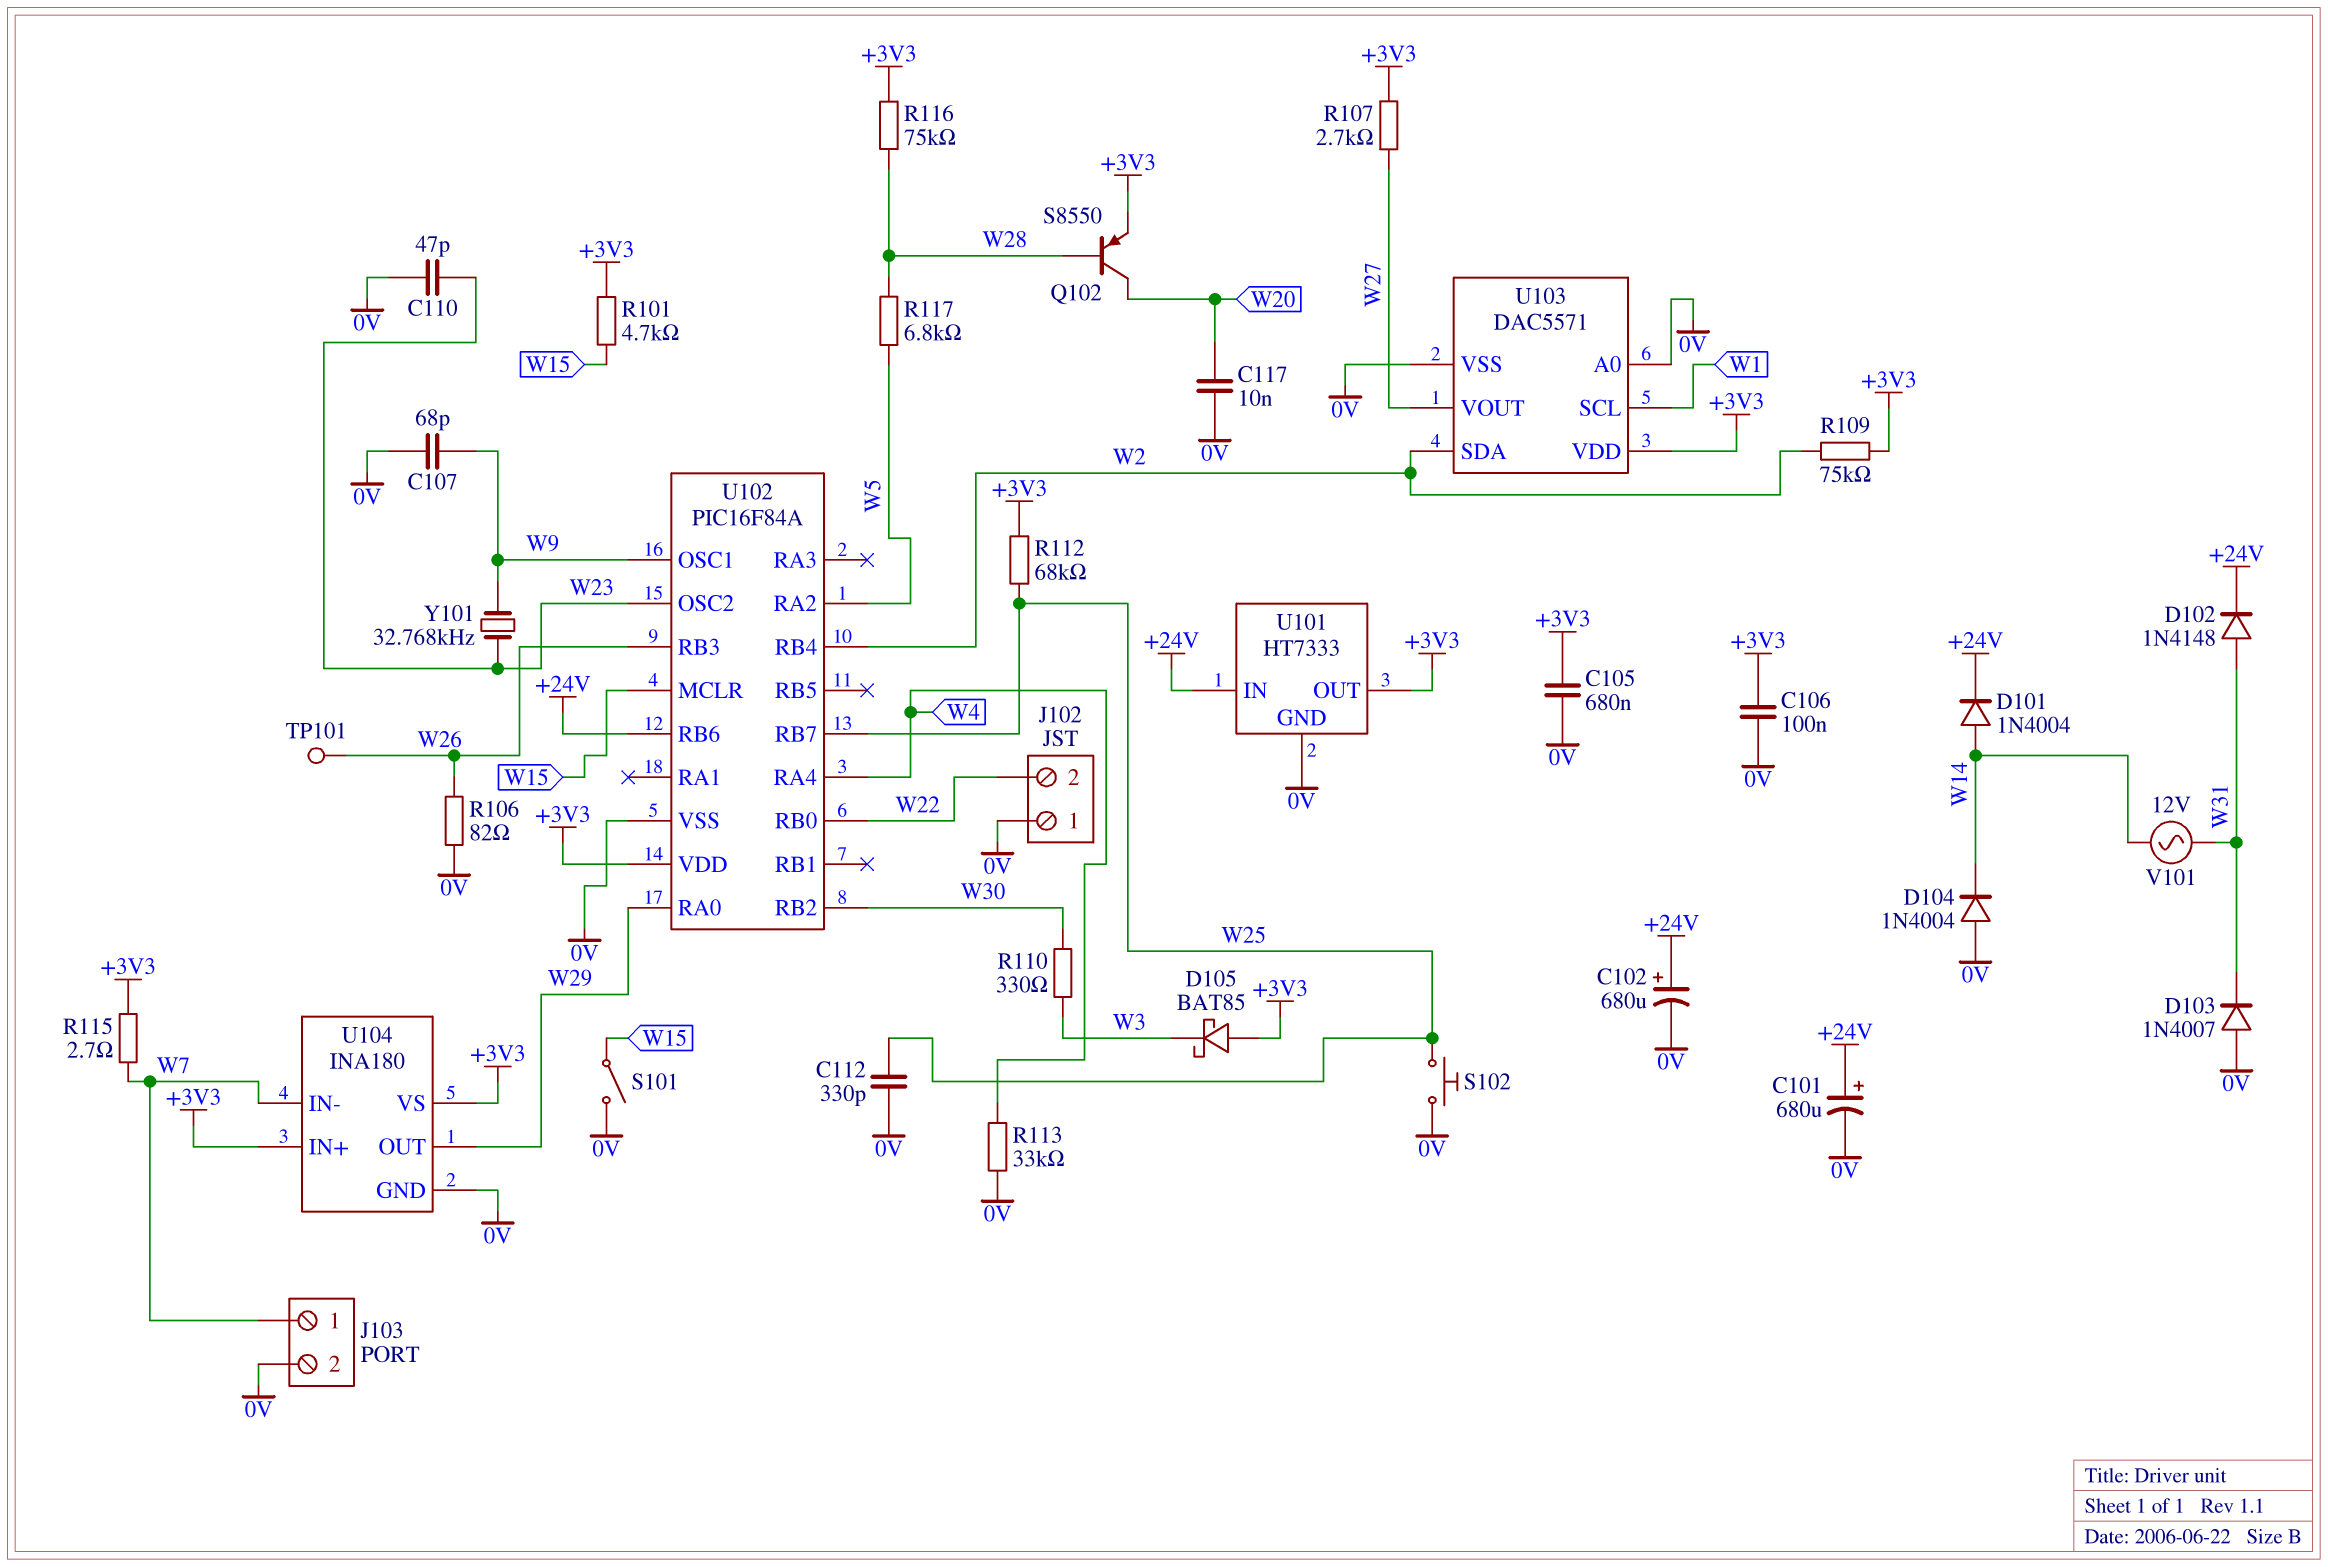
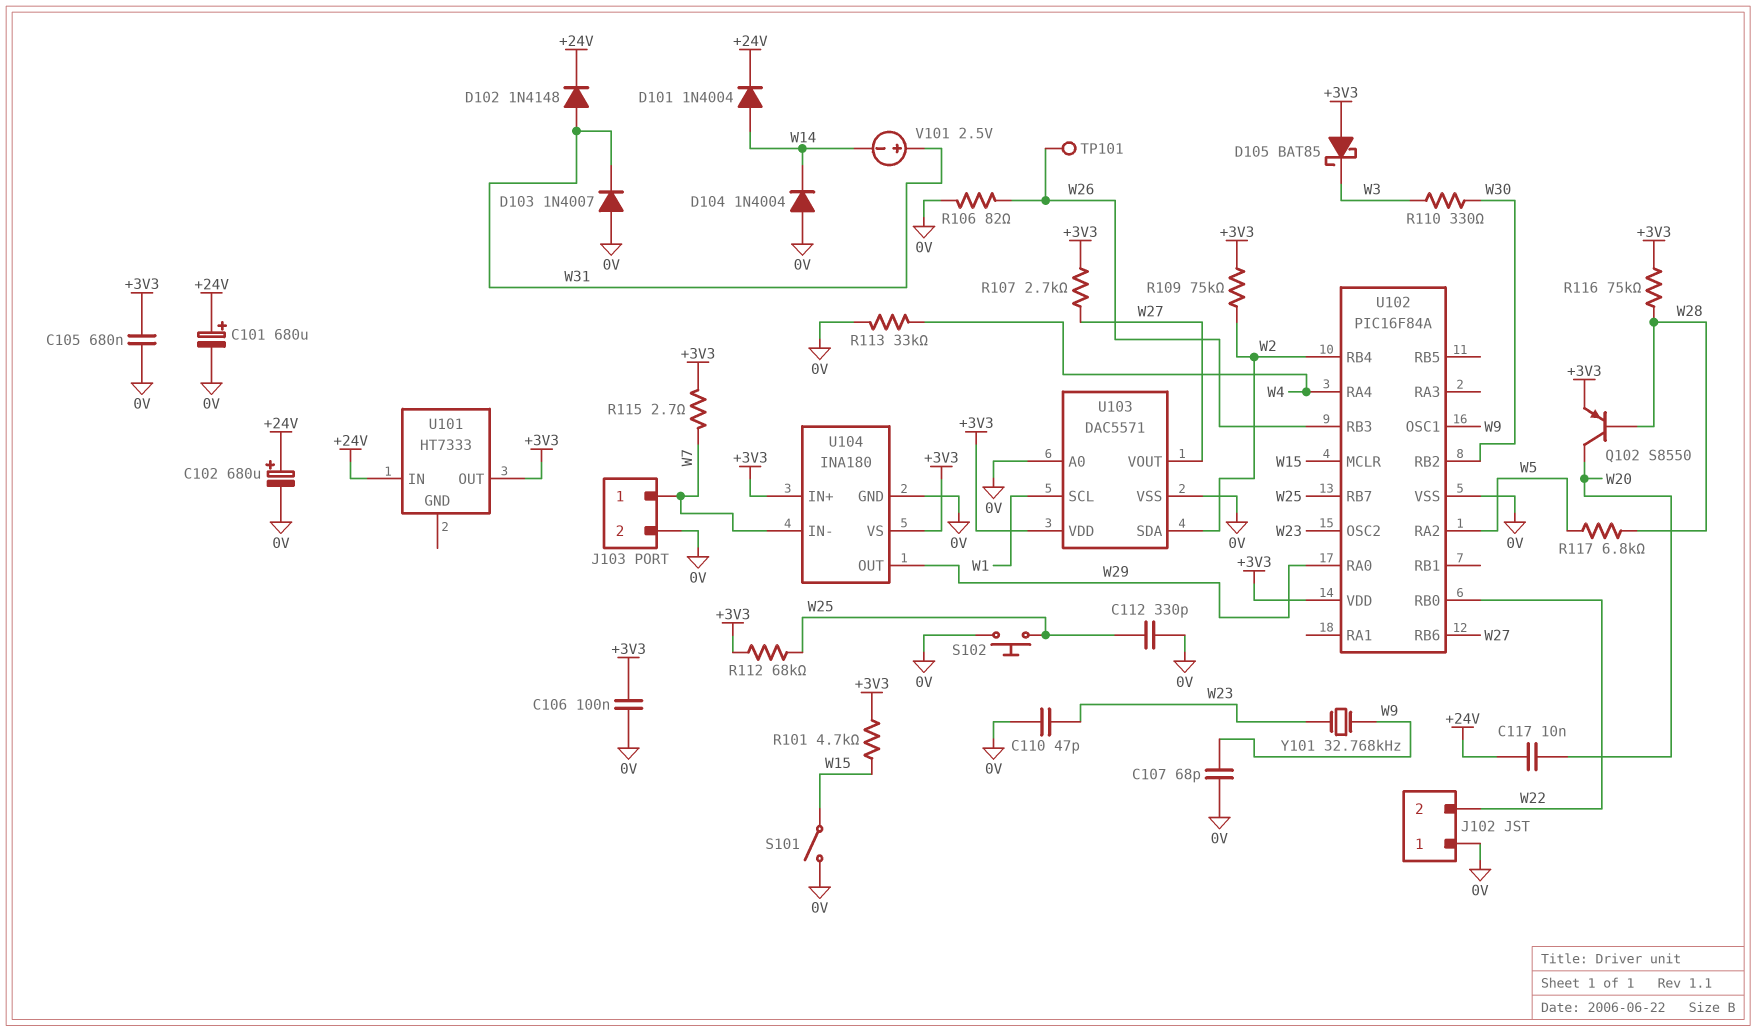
C117: 10nF (0V, W20) -> 10nF (+24V, W20)
U101 pin GND: 0V -> none
U102 pin RB6: +24V -> W27
V101: AC 12V (W14, W31) -> 2.5V (plus W31, minus W14)

